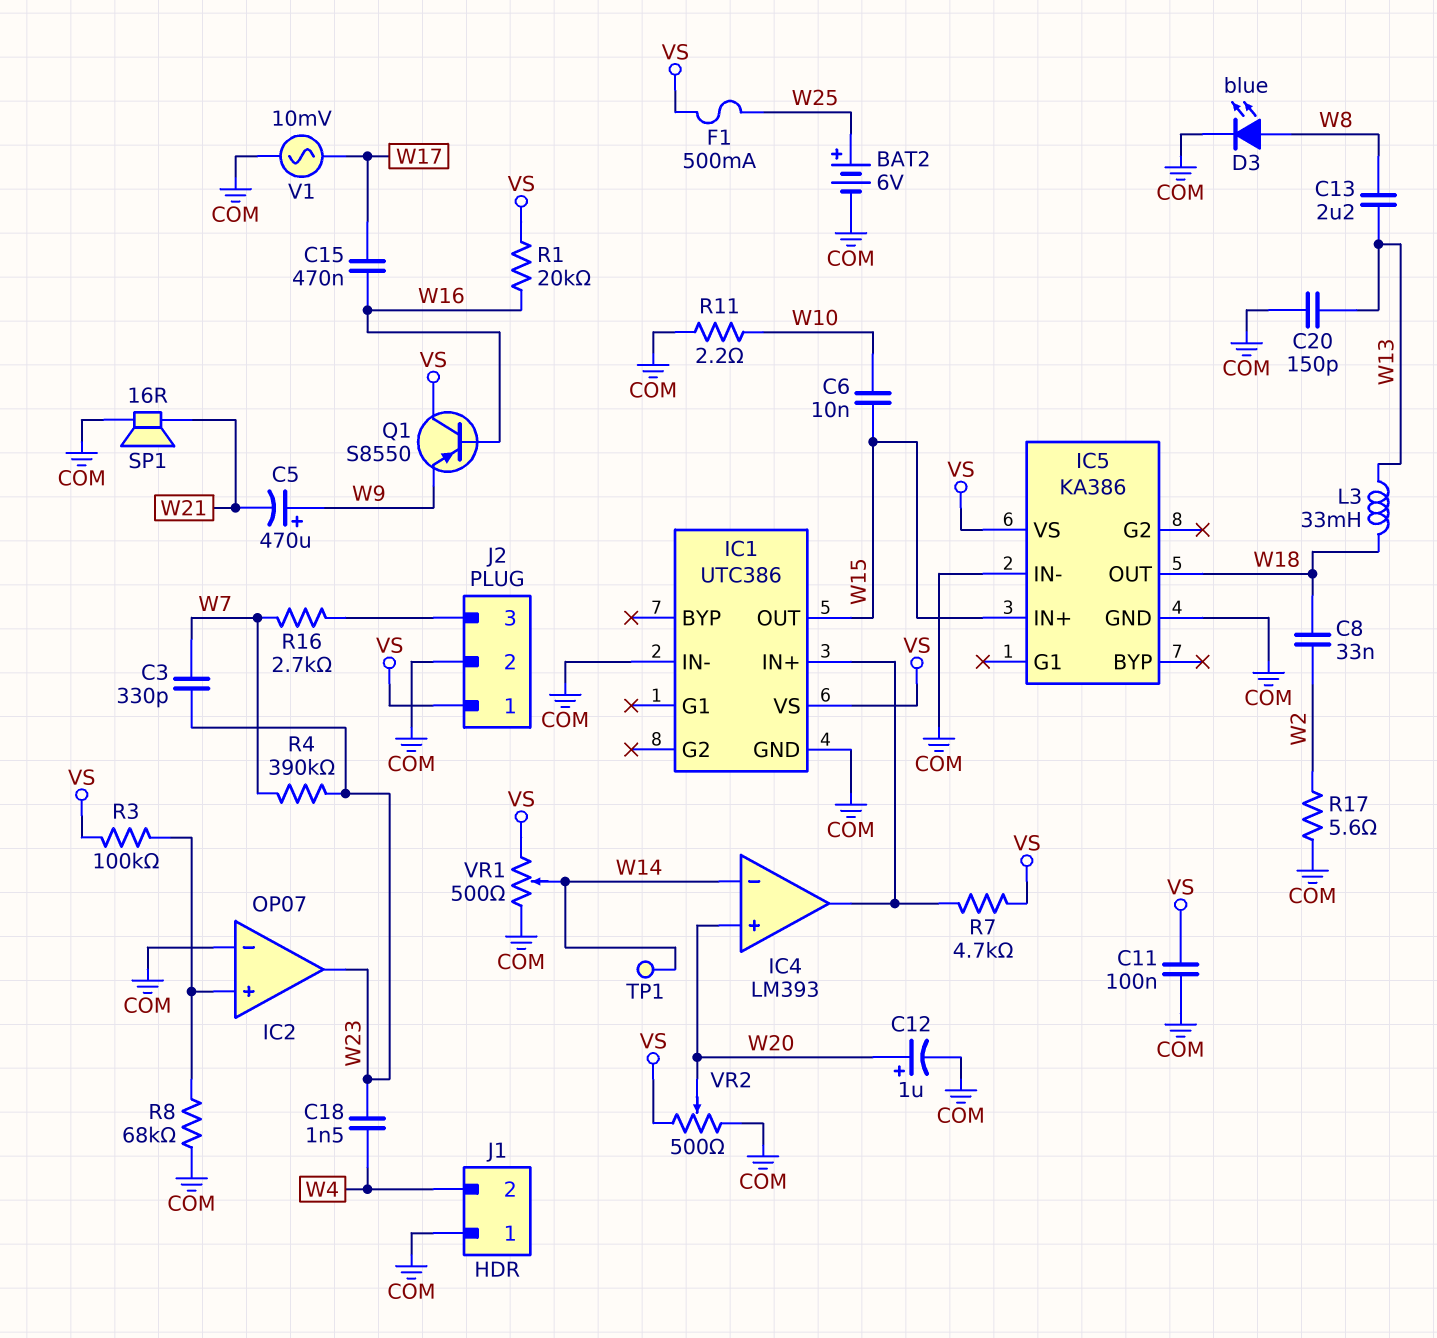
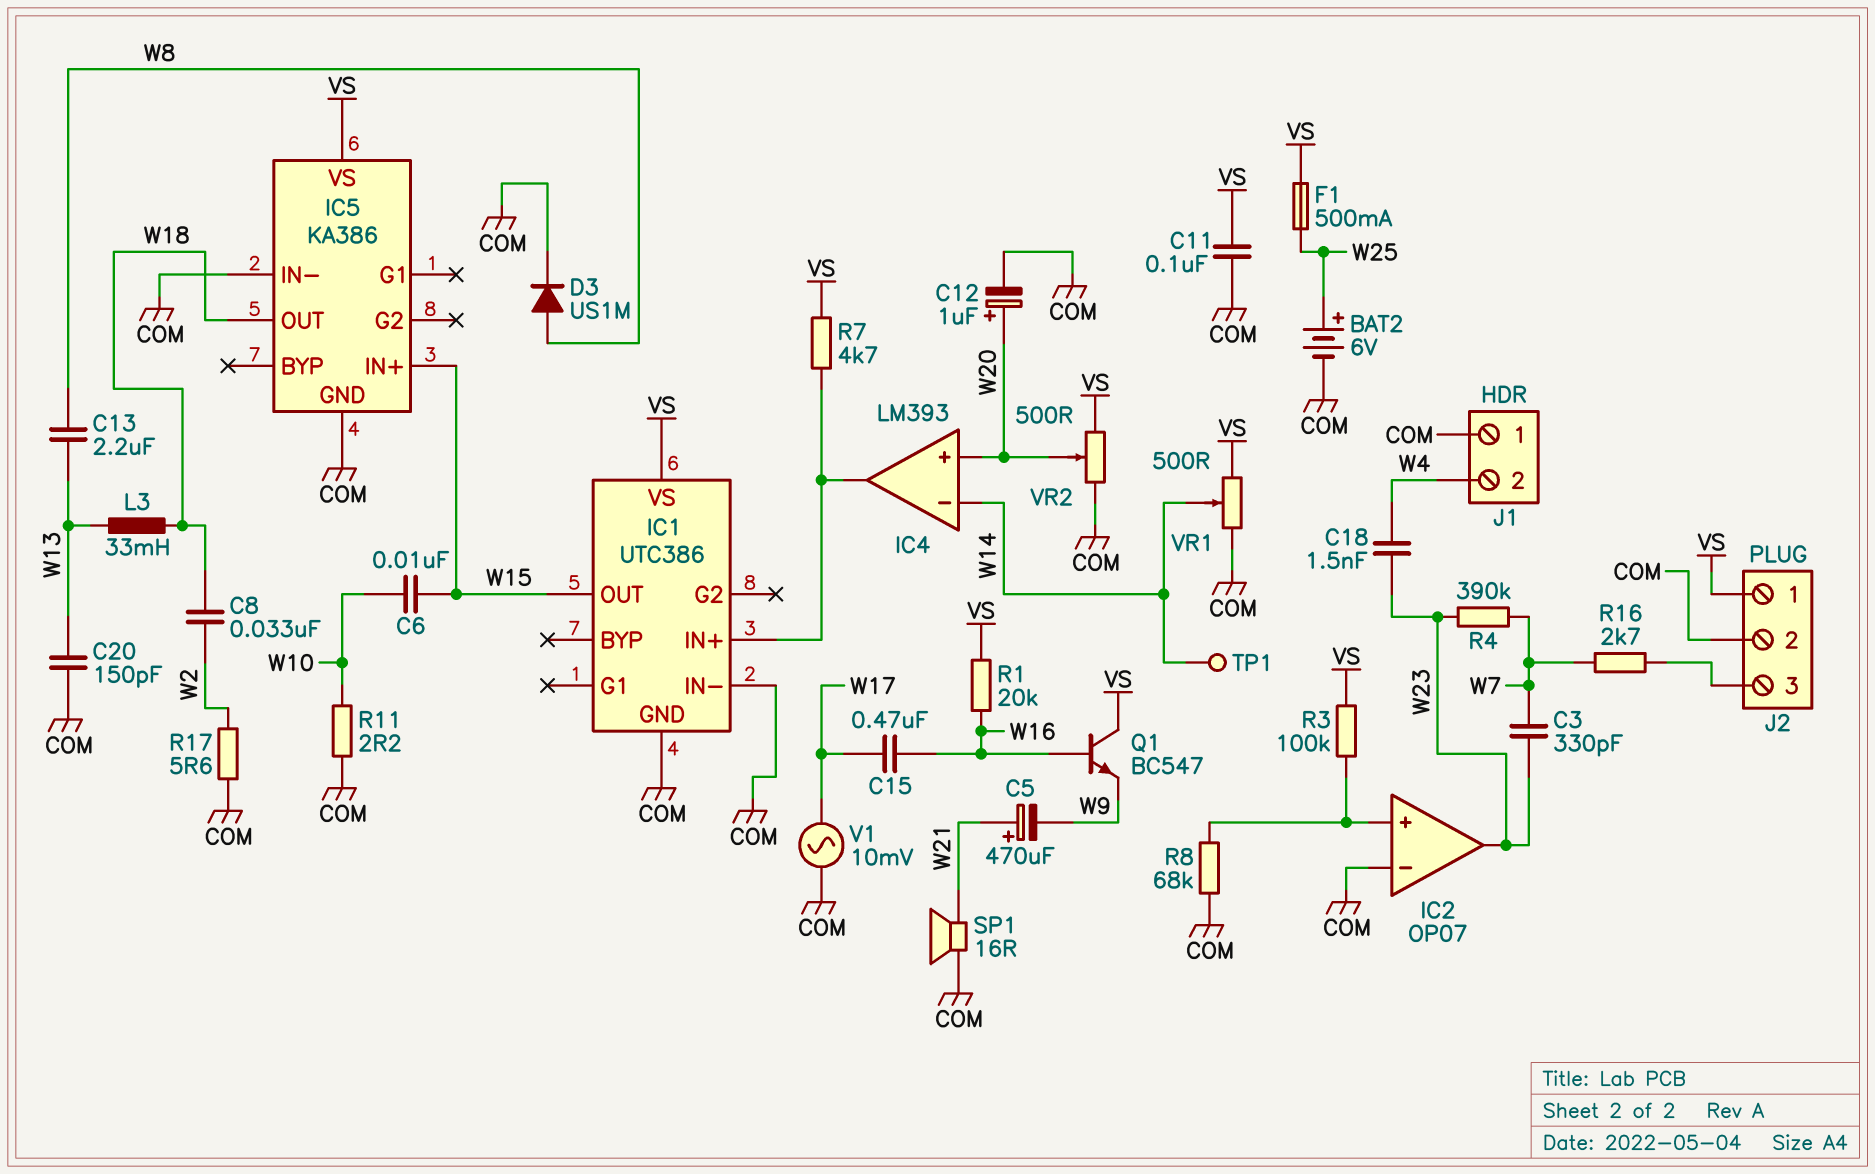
C5: 470uF (plus W9, minus W21) -> 470uF (plus W21, minus W9)
D3: LED blue (A W8, K COM) -> diode US1M (A W8, K COM)
Q1: PNP S8550 (B W16, C VS, E W9) -> NPN BC547 (B W16, C VS, E W9)

